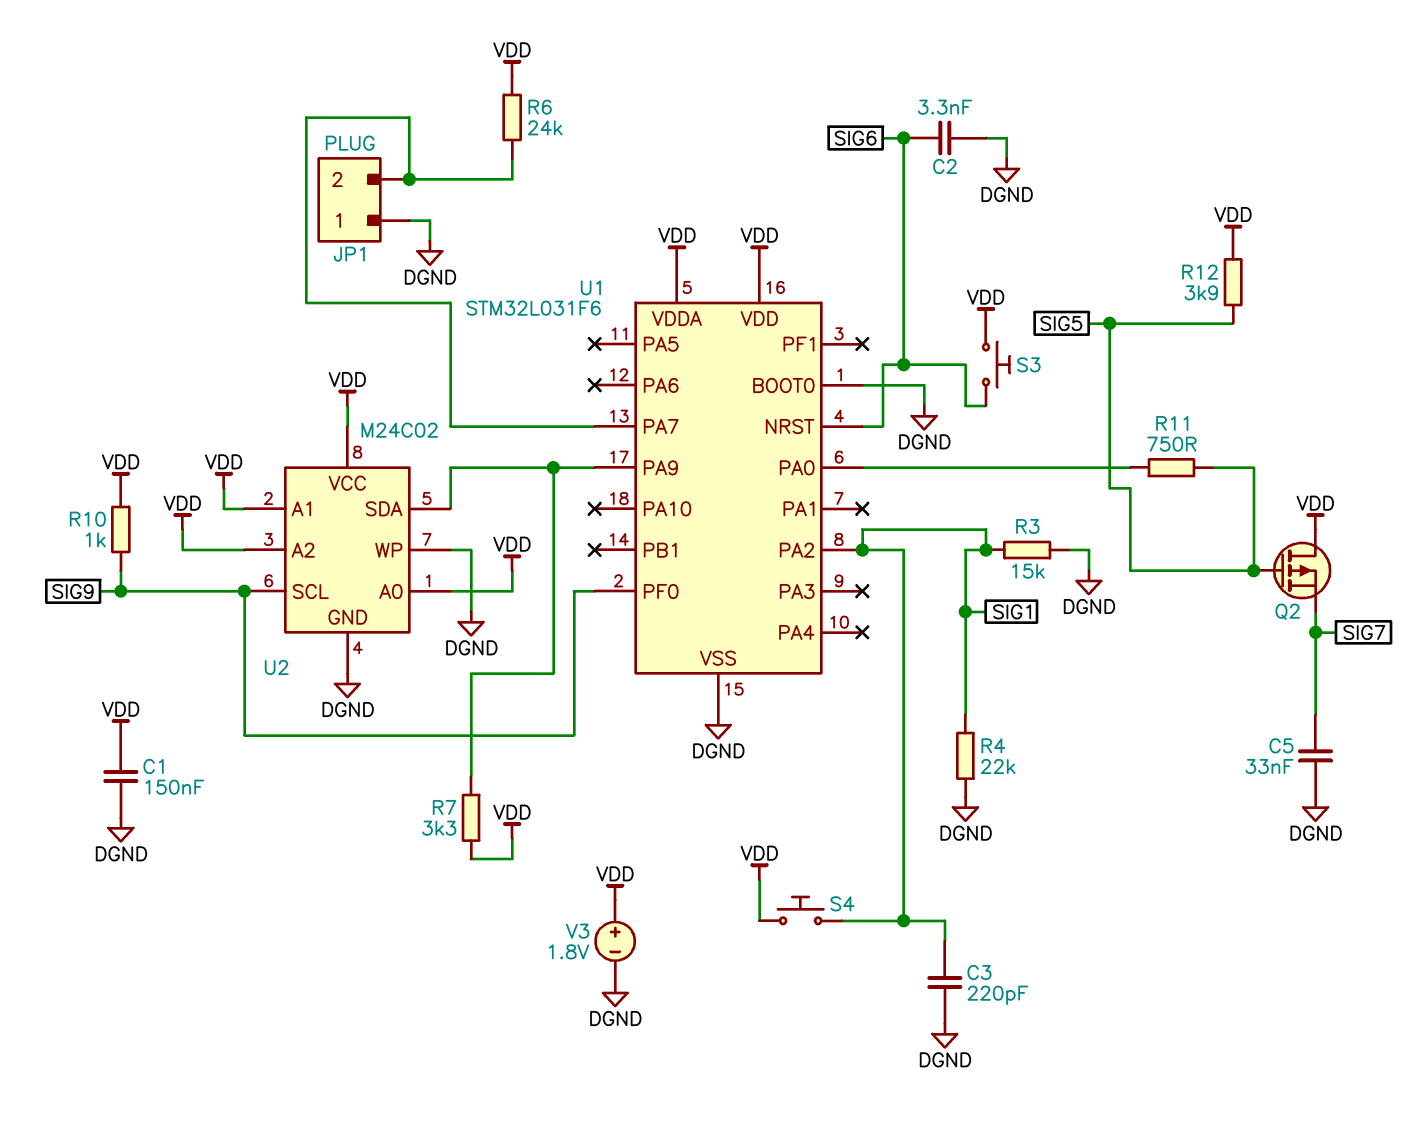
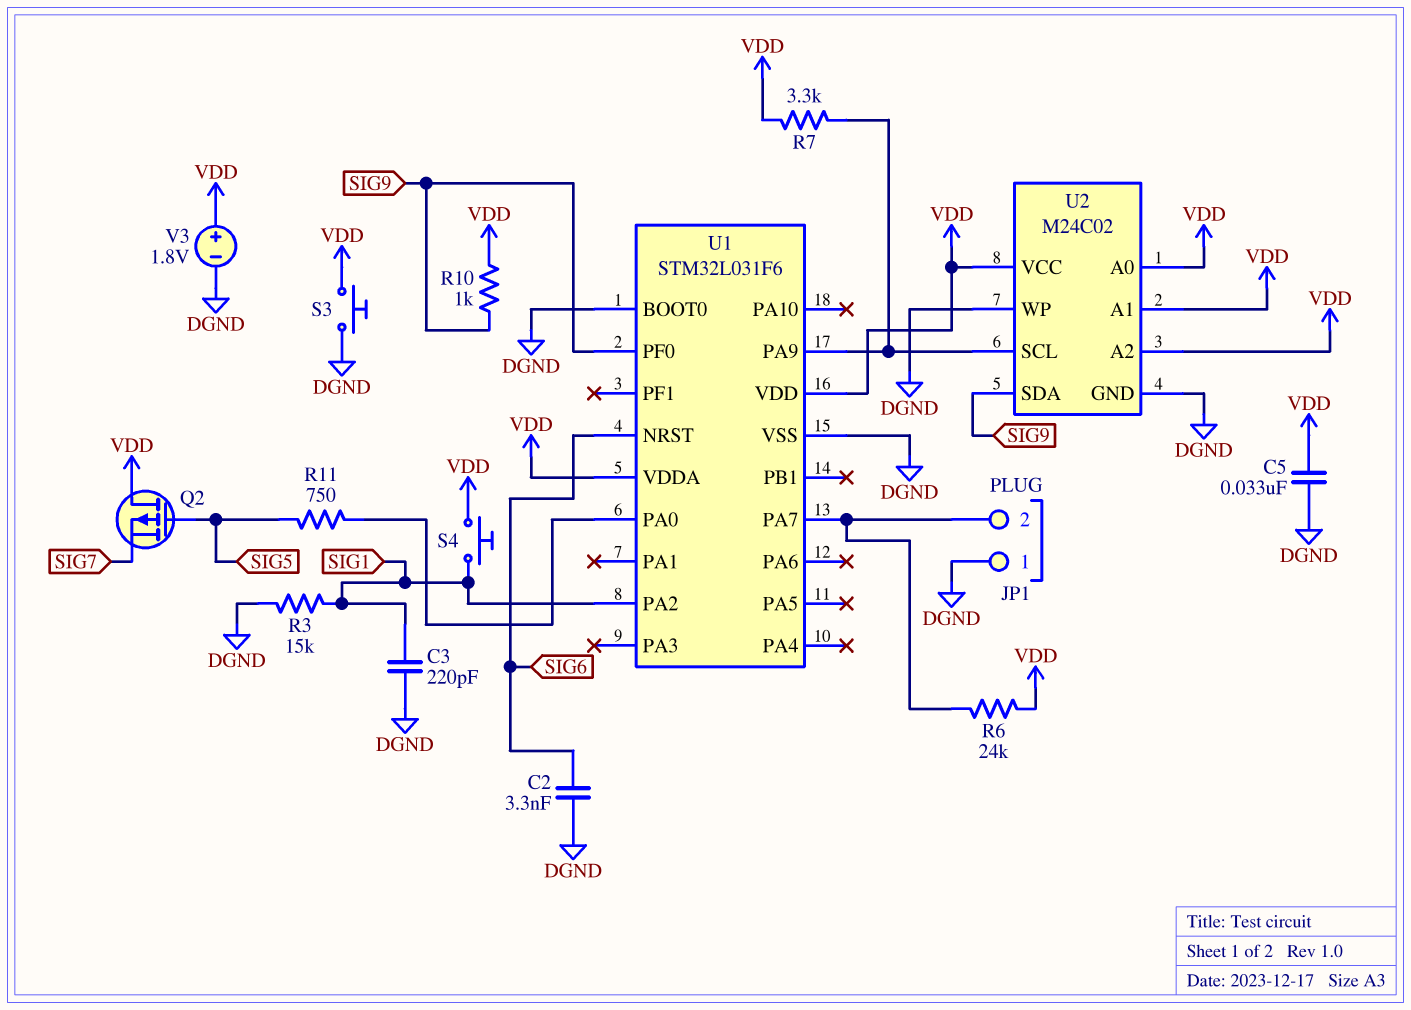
C1: 150nF (DGND, VDD) -> none
C5: 33nF (DGND, SIG7) -> 33nF (DGND, VDD)
R4: 22k (DGND, SIG1) -> none
R12: 3.9k (SIG5, VDD) -> none
S3: button (SIG6, VDD) -> button (DGND, VDD)
U2 pin SCL: SIG9 -> U1/PA9
U2 pin SDA: U1/PA9 -> SIG9

